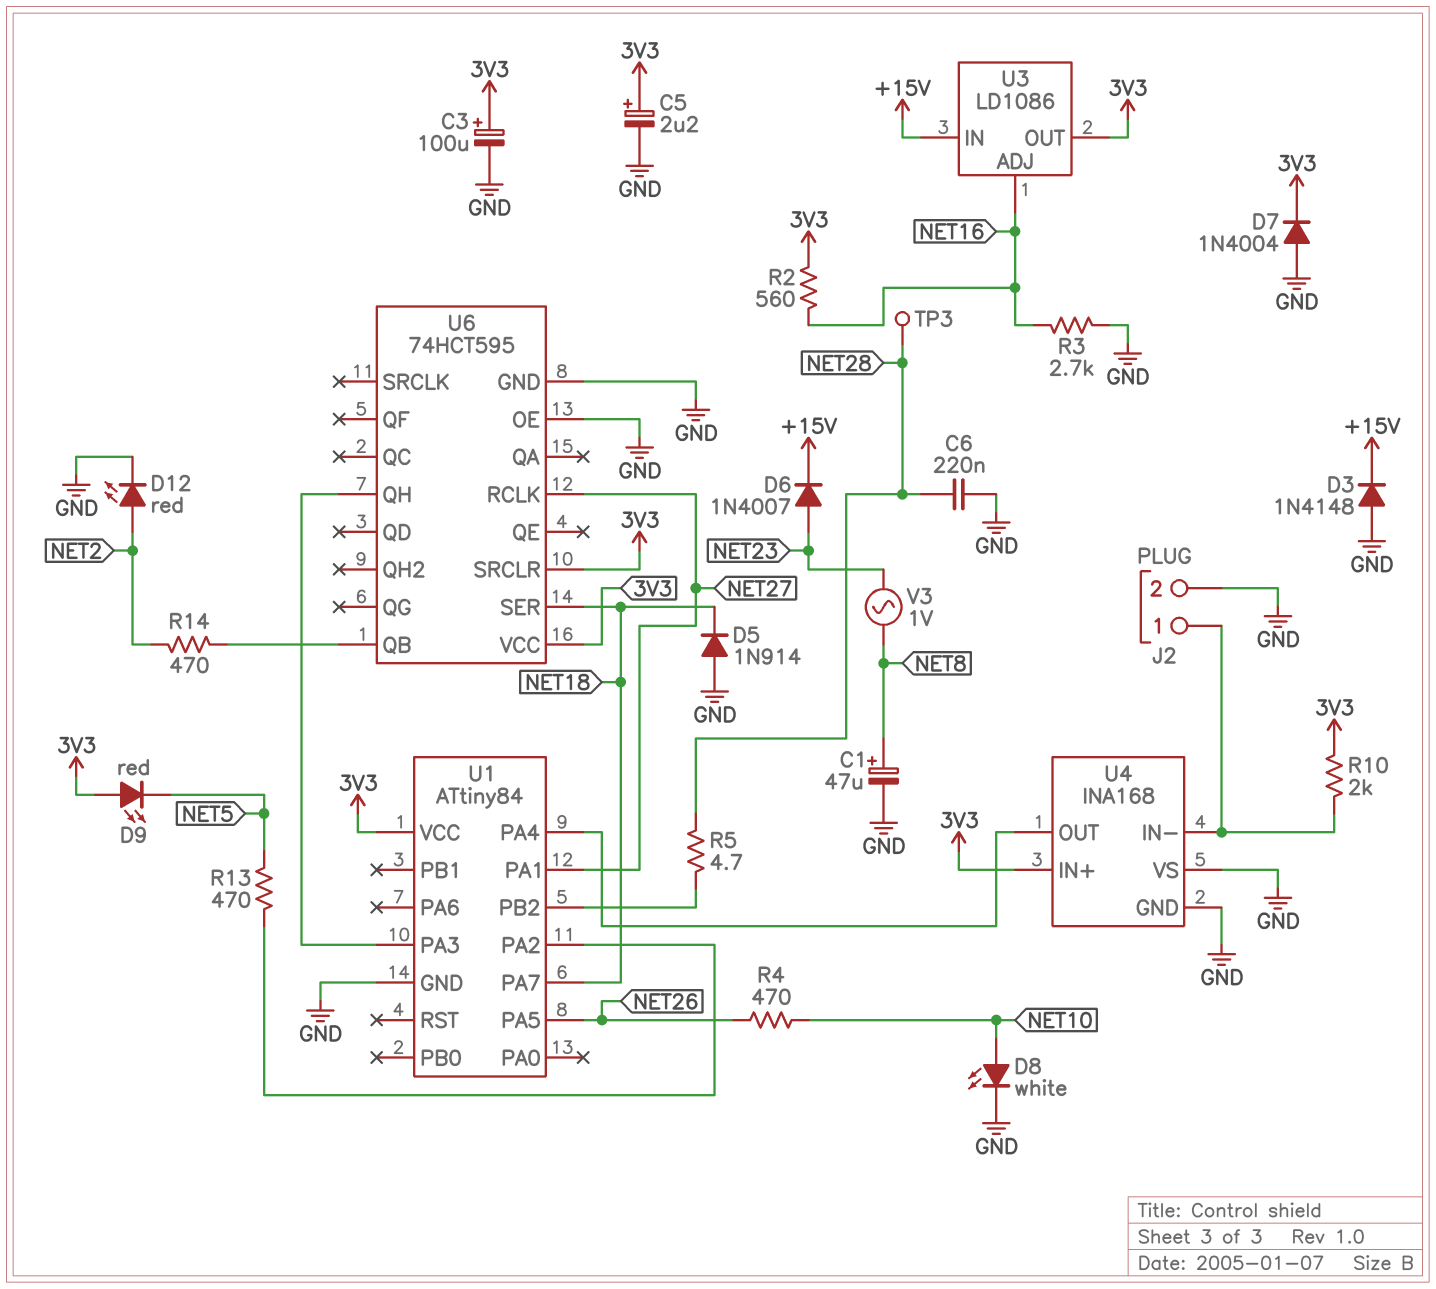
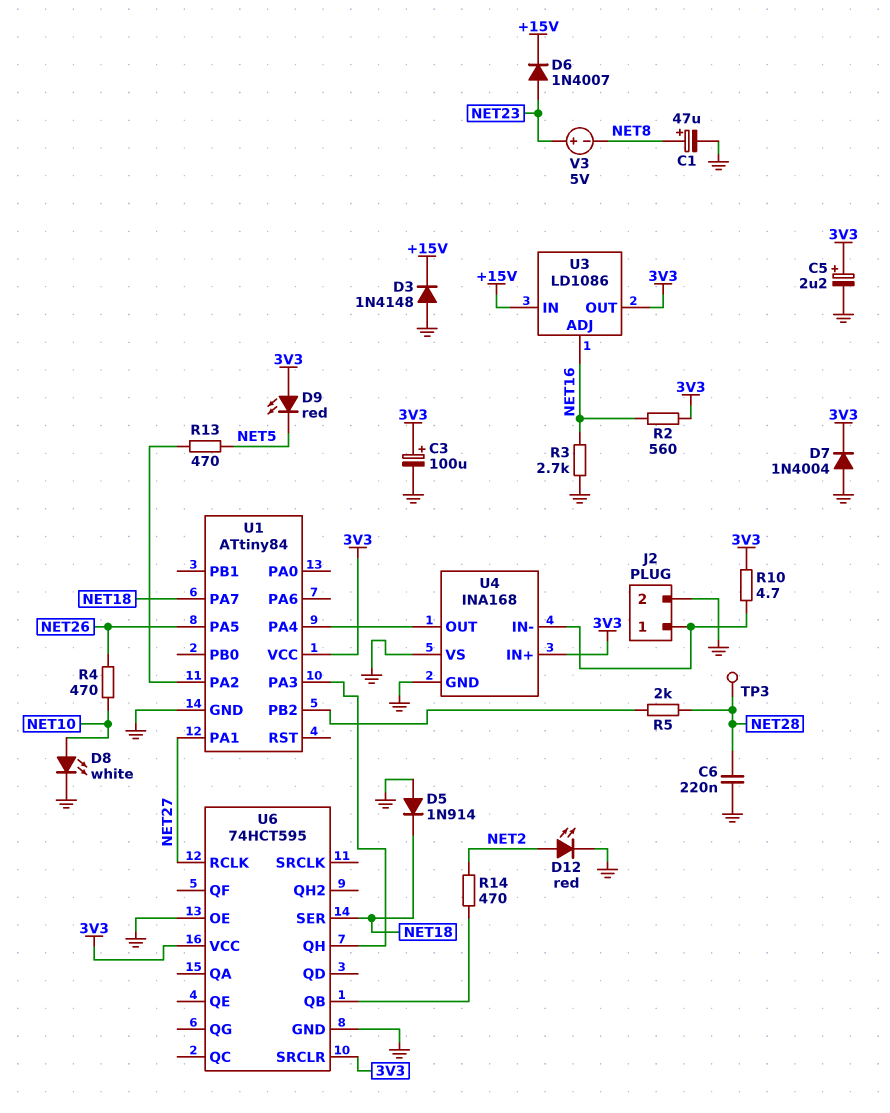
R5: 4.7 (NET28, U1/PB2) -> 2k (NET28, U1/PB2)
R10: 2k (3V3, J2/1) -> 4.7 (3V3, J2/1)
V3: AC 1V (NET8, NET23) -> 5V (plus NET23, minus NET8)

